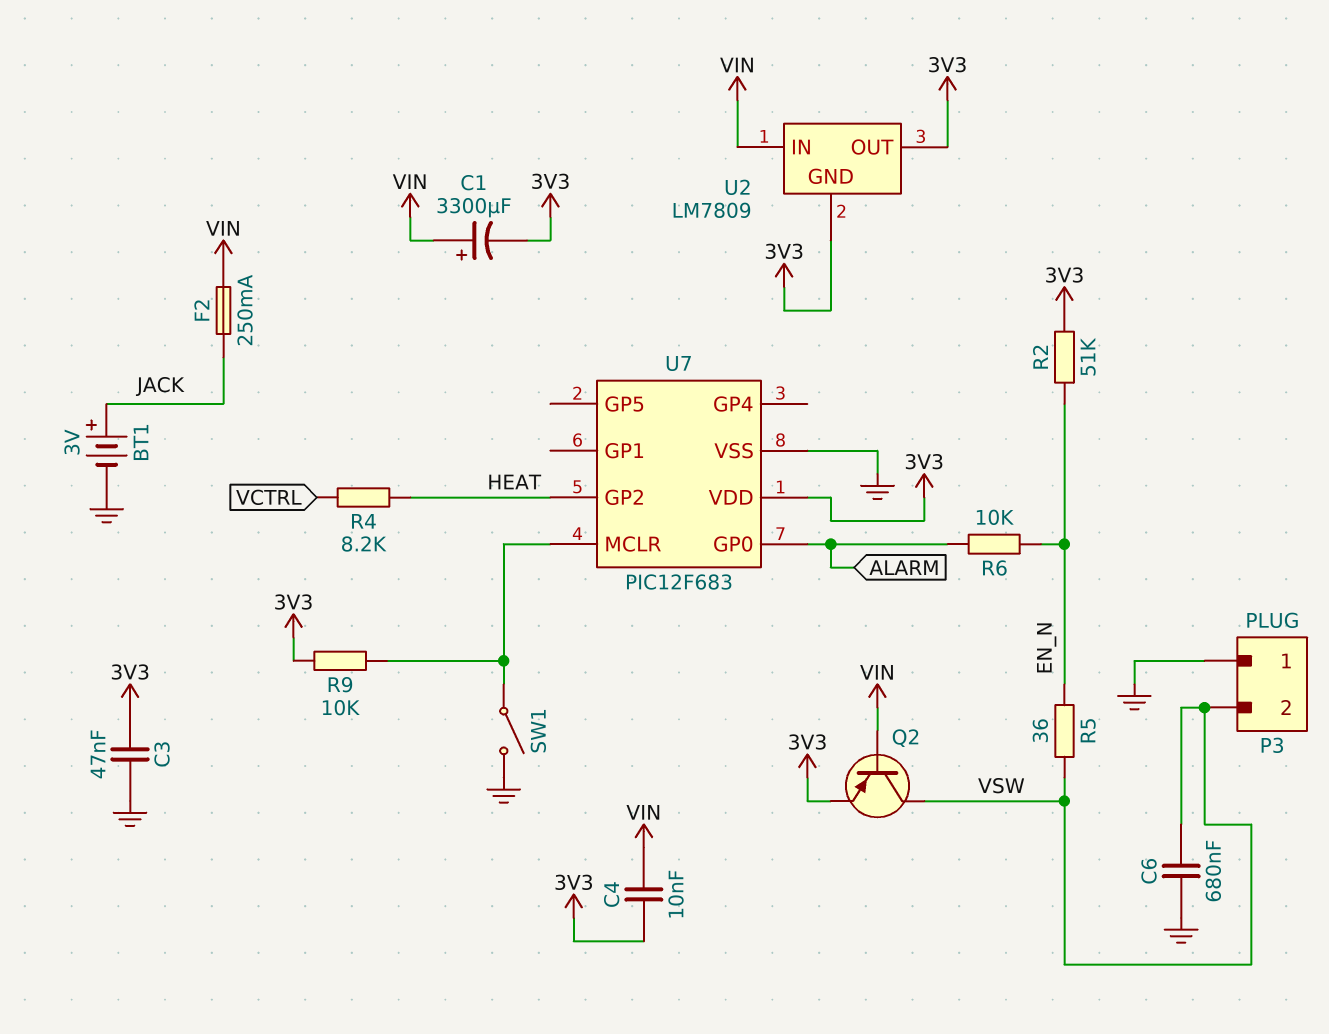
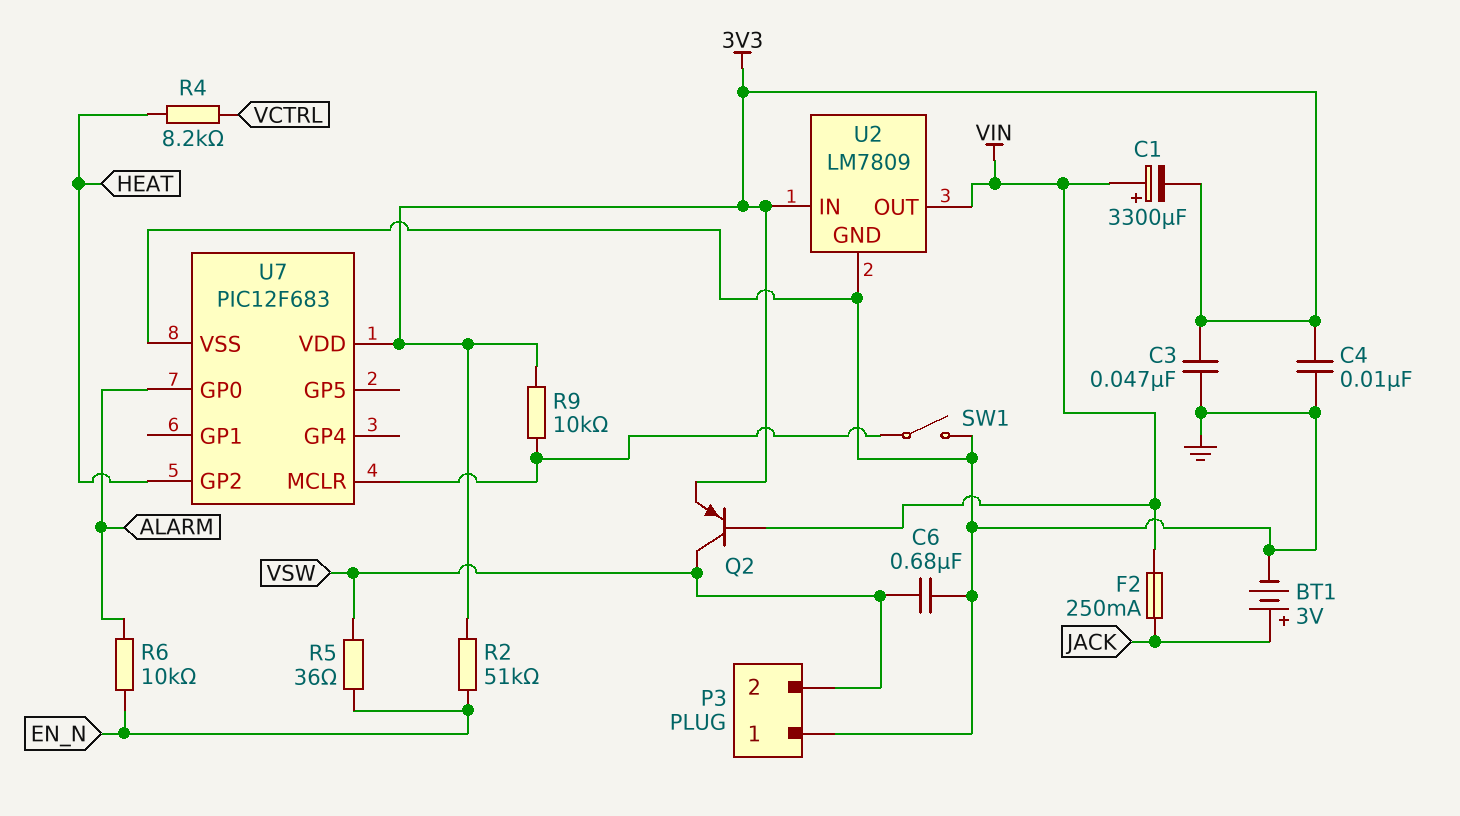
C4: 10nF (3V3, VIN) -> 10nF (3V3, GND)
U2 pin GND: 3V3 -> GND
U2 pin IN: VIN -> 3V3
U2 pin OUT: 3V3 -> VIN

